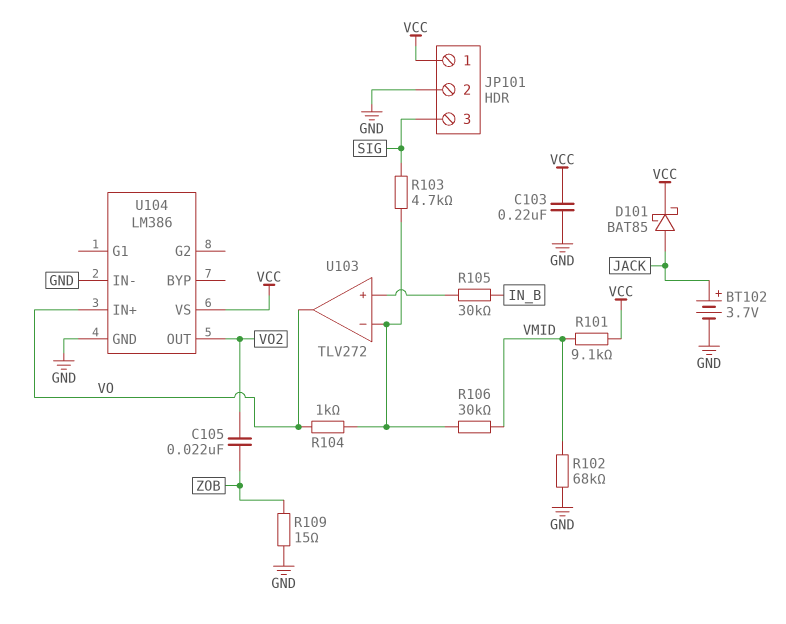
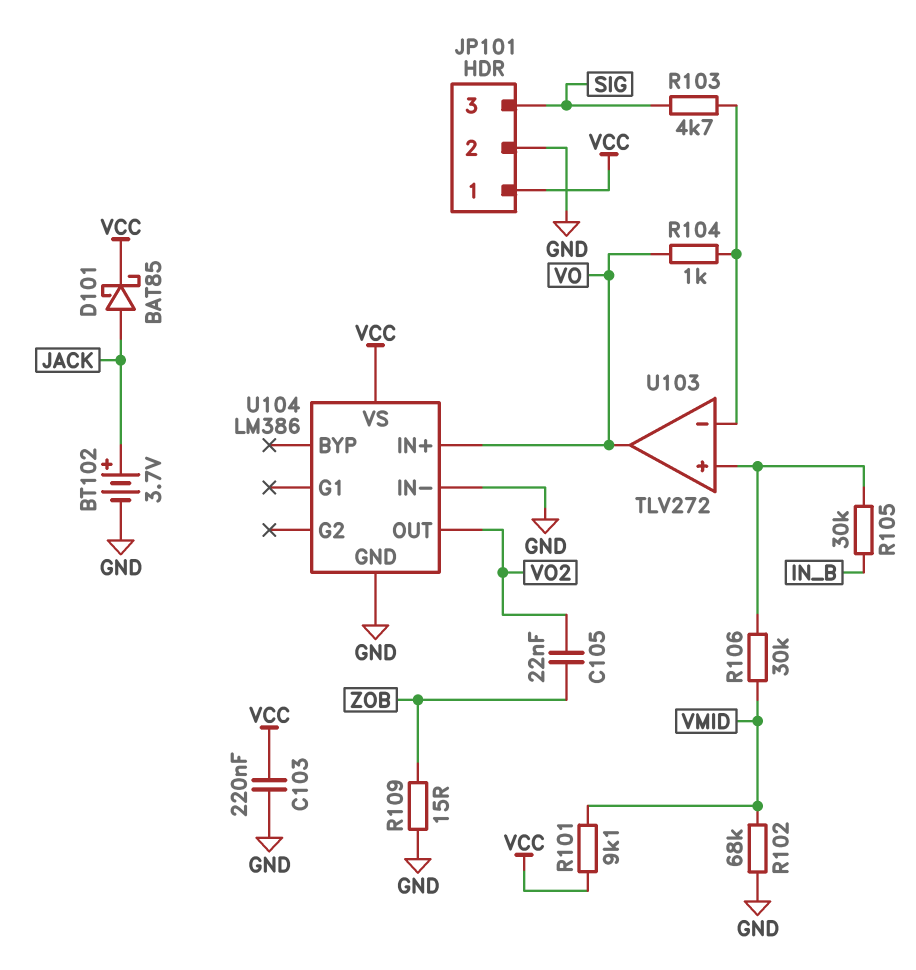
R106: 30k (U103/in-, VMID) -> 30k (U103/in+, VMID)

